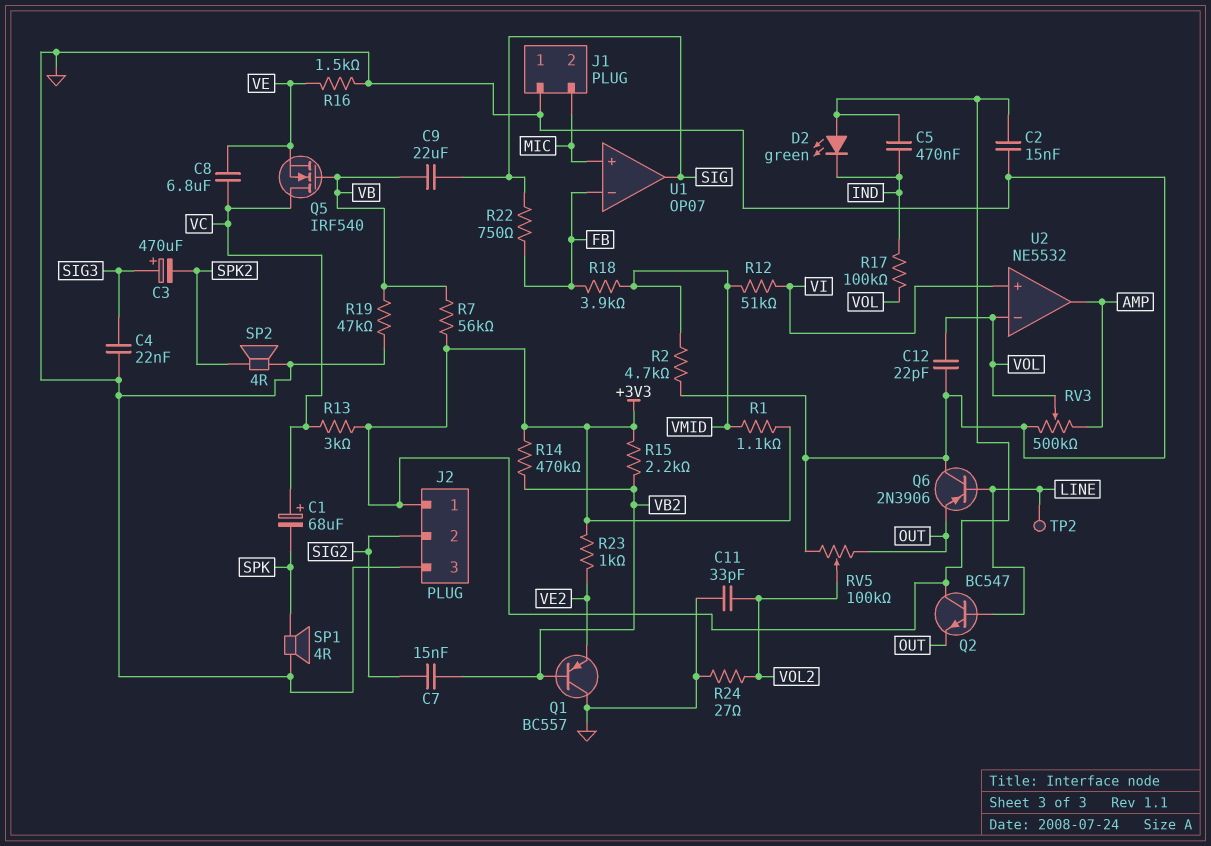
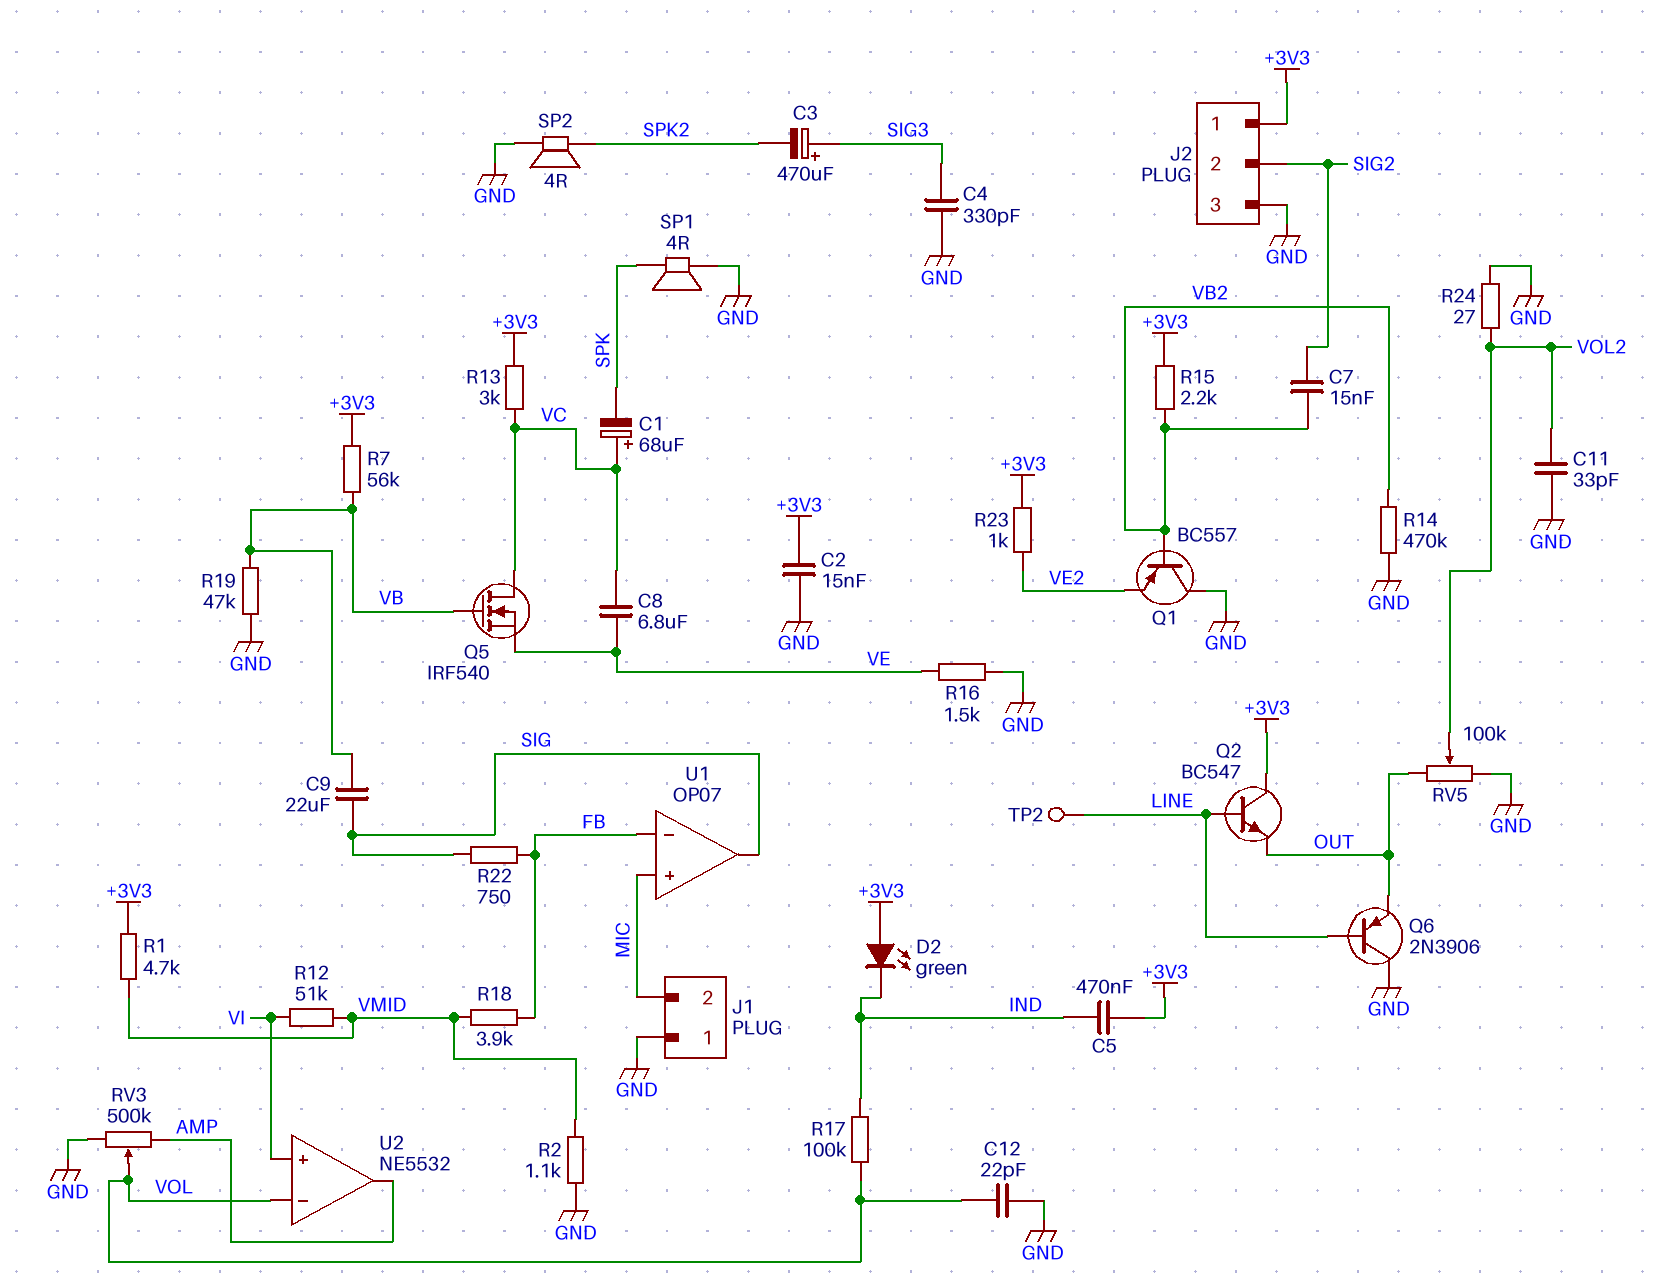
C4: 22nF (GND, SIG3) -> 330pF (GND, SIG3)
R1: 1.1k (+3V3, VMID) -> 4.7k (+3V3, VMID)
R2: 4.7k (GND, VMID) -> 1.1k (GND, VMID)
R14: 470k (+3V3, VB2) -> 470k (GND, VB2)

